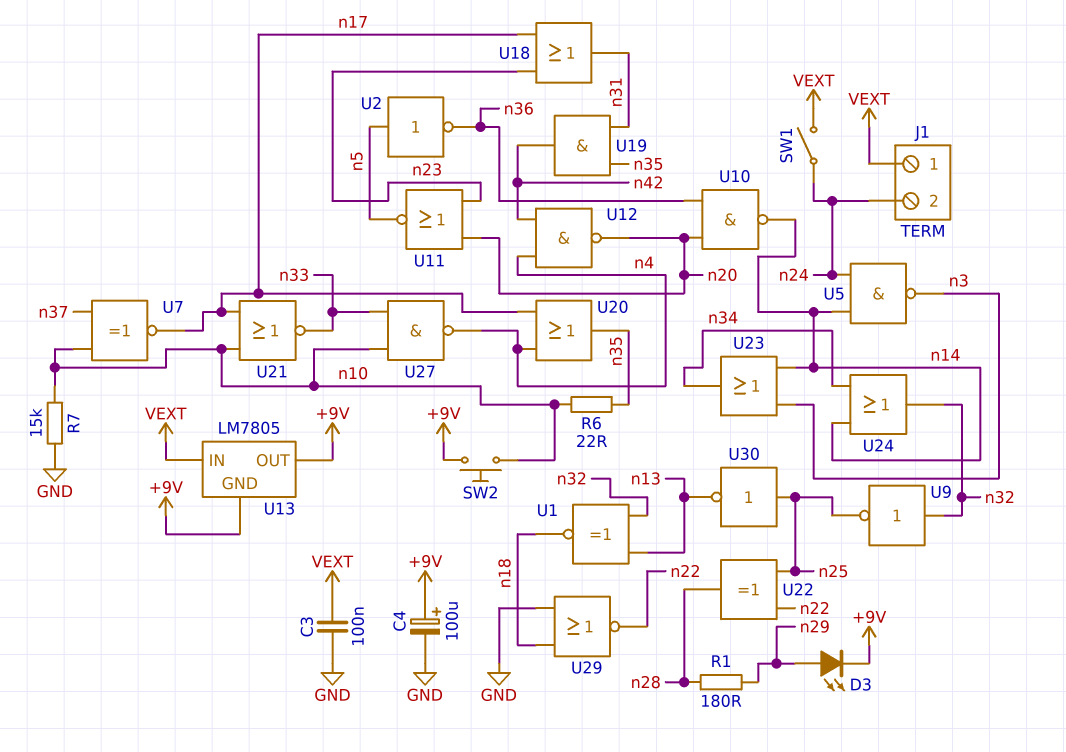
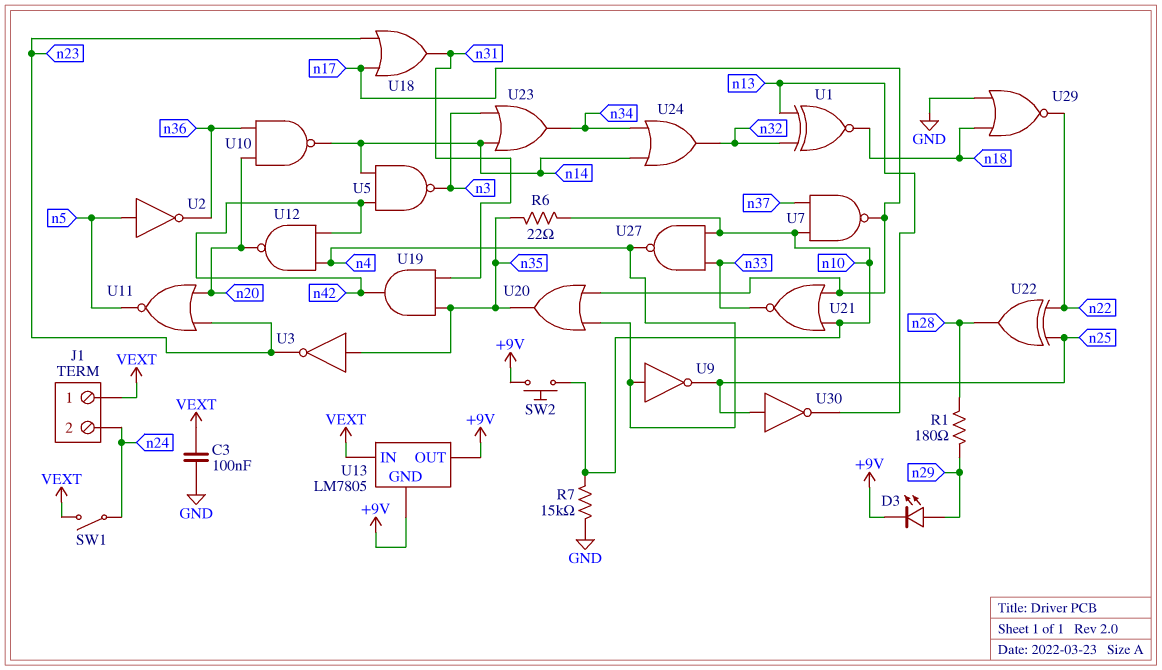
C4: 100uF (plus +9V, minus GND) -> none
U3: none -> NOT (in n35, out n23)
U5: NAND (in n14, in n24, out n3) -> NAND (in n14, in n42, out n3)
U7: XNOR (in n10, in n37, out n17) -> NAND (in n10, in n37, out n17)
U9: NOT (in n32, out n25) -> NOT (in n4, out n25)

